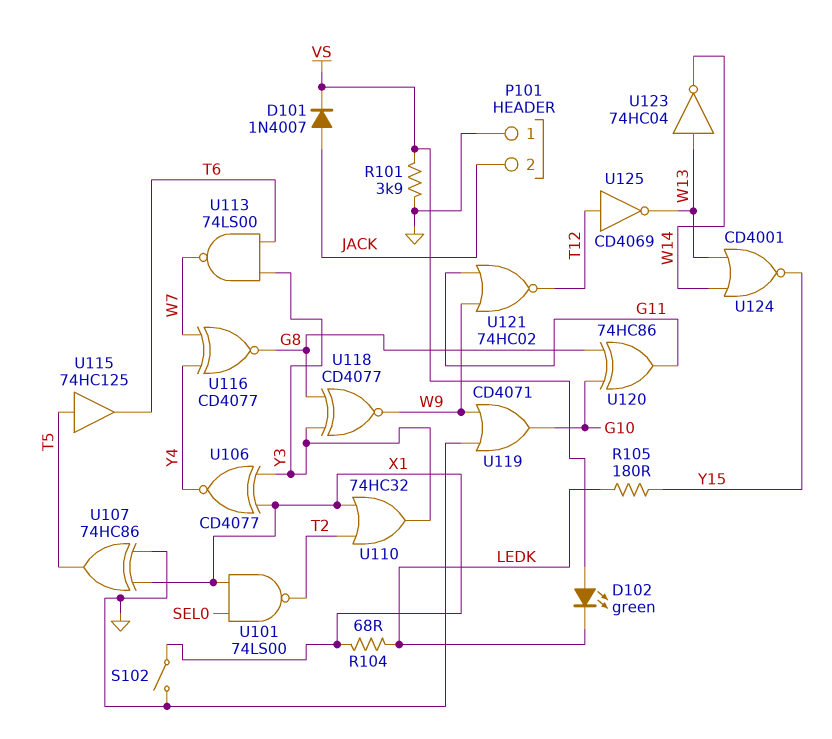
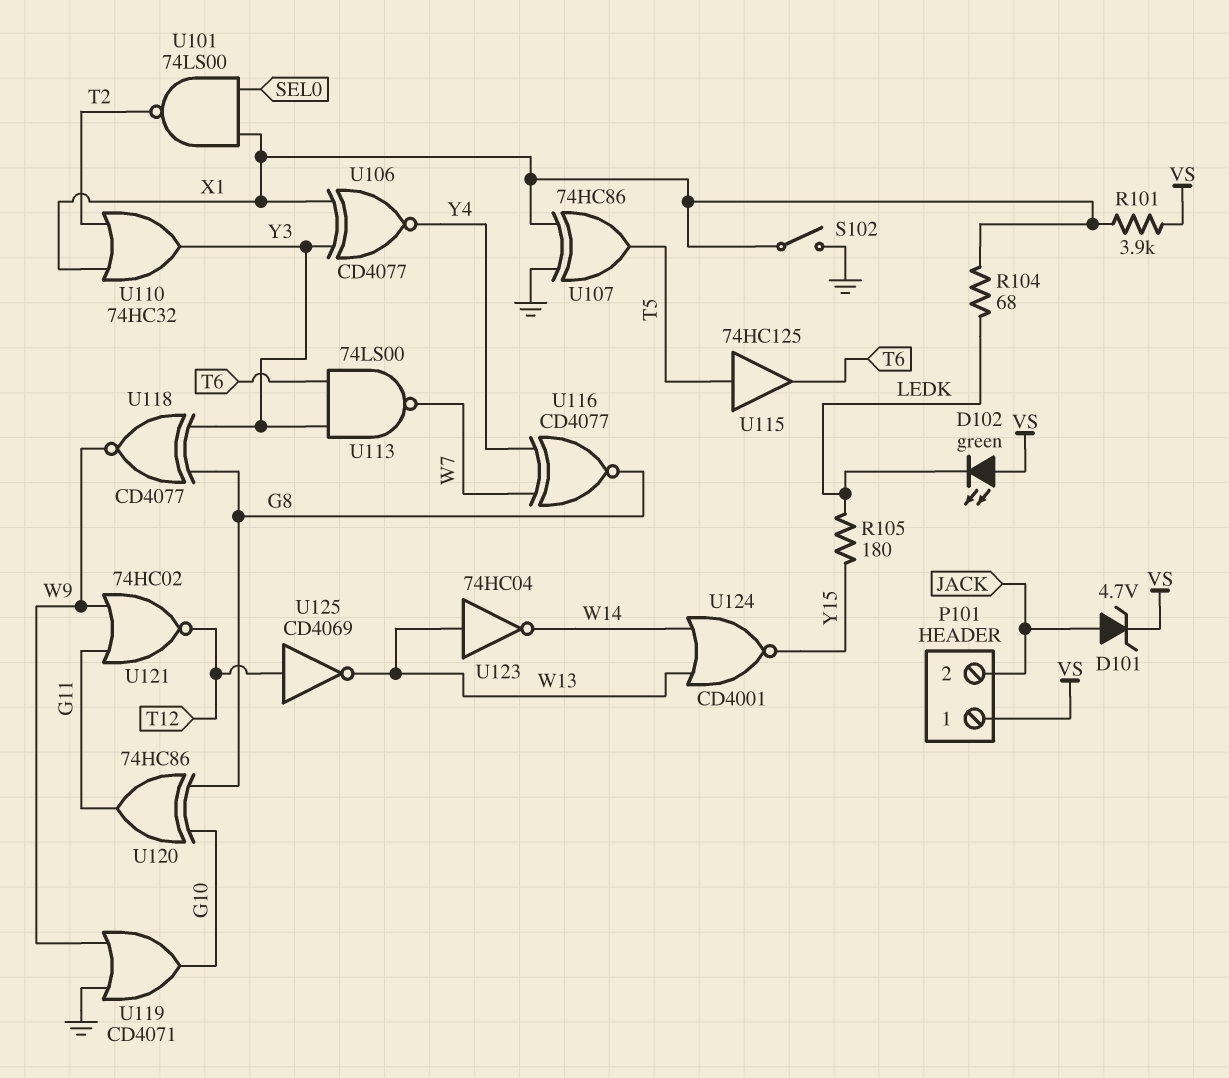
D101: diode 1N4007 (A JACK, K VS) -> zener 4.7V (A JACK, K VS)
P101 pin 1: GND -> VS
R101: 3.9k (GND, VS) -> 3.9k (VS, X1)

